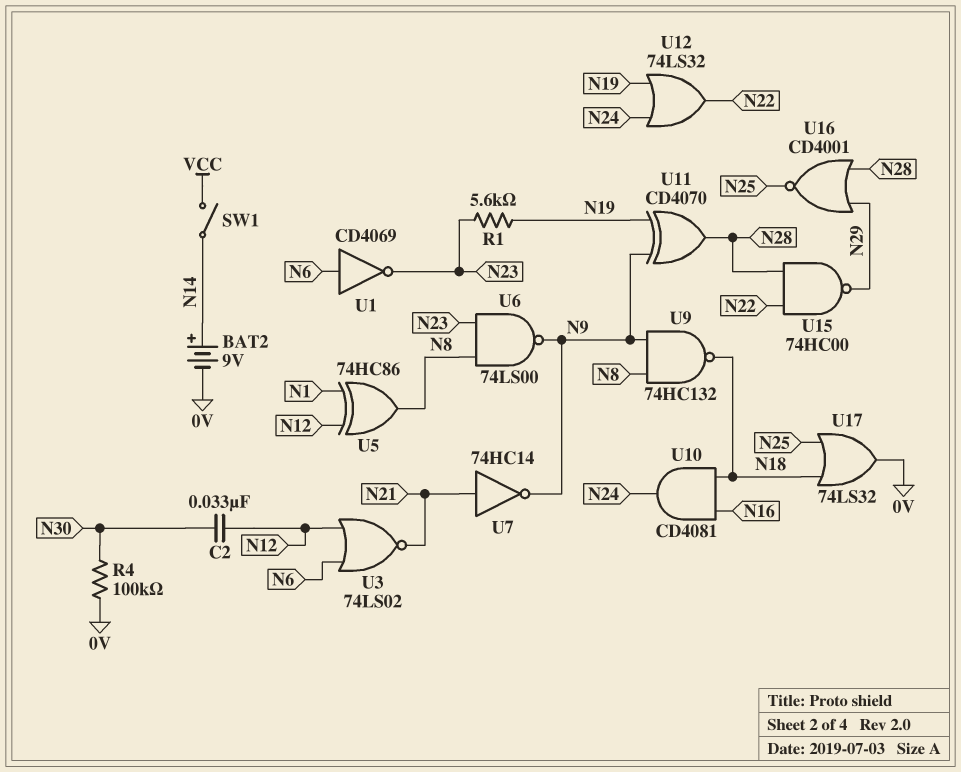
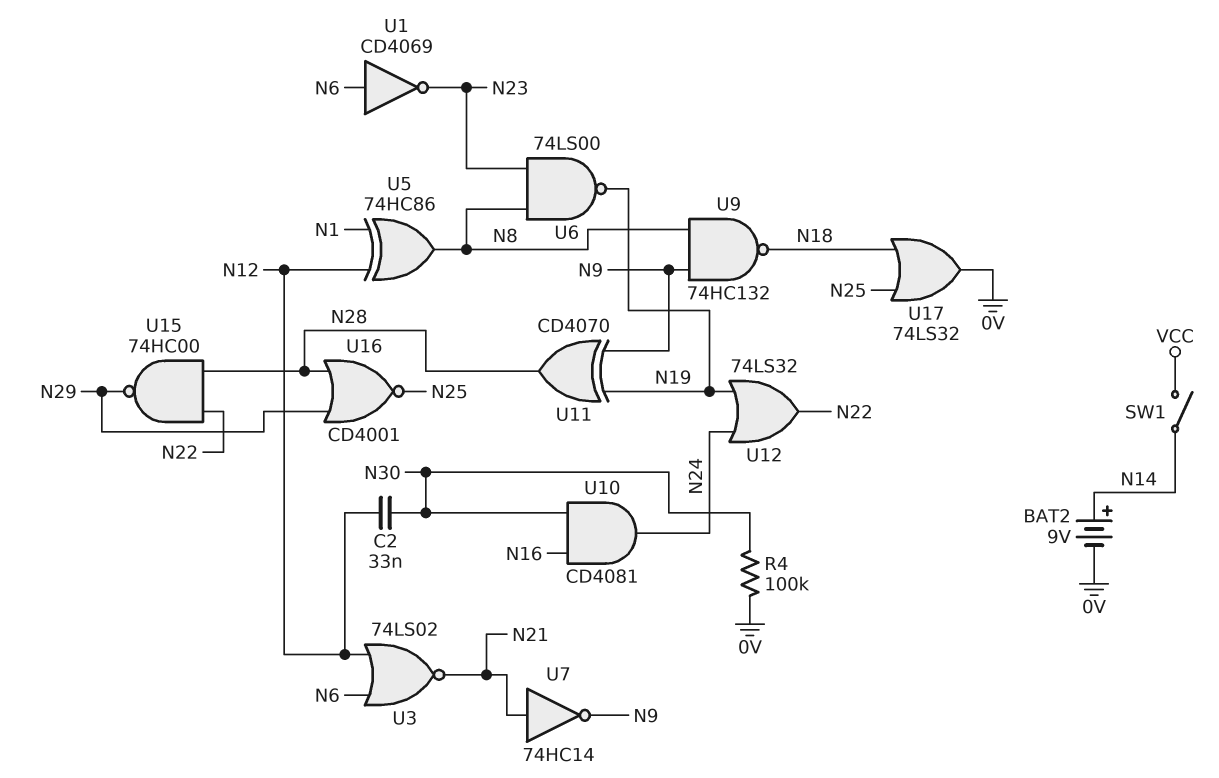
R1: 5.6k (N19, N23) -> none
U6: NAND 74LS00 (in N8, in N23, out N9) -> NAND 74LS00 (in N8, in N23, out N19)
U10: AND CD4081 (in N16, in N18, out N24) -> AND CD4081 (in N16, in N30, out N24)

